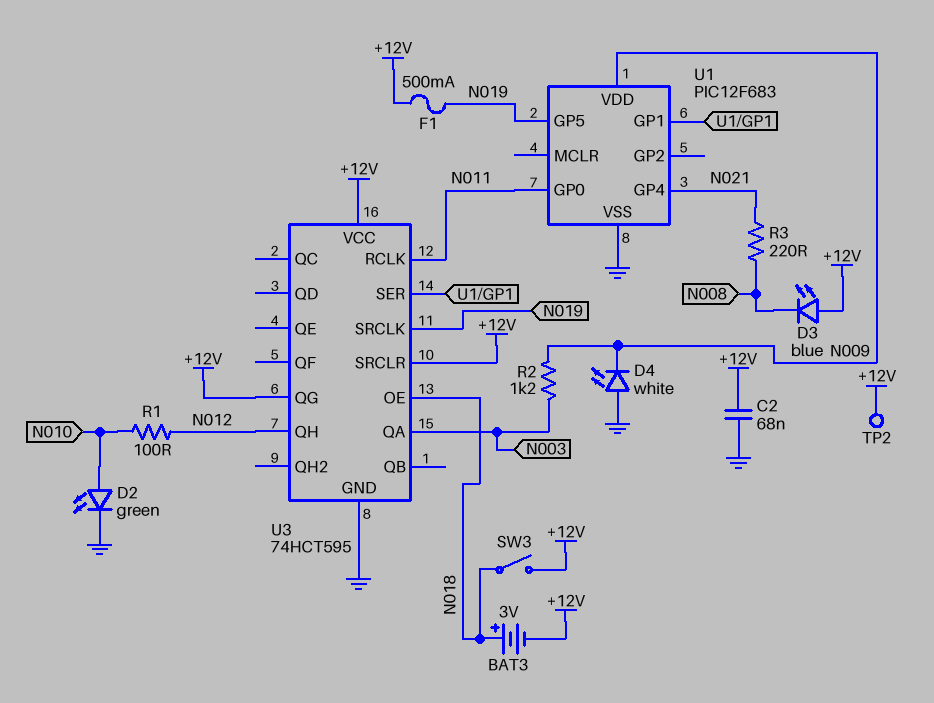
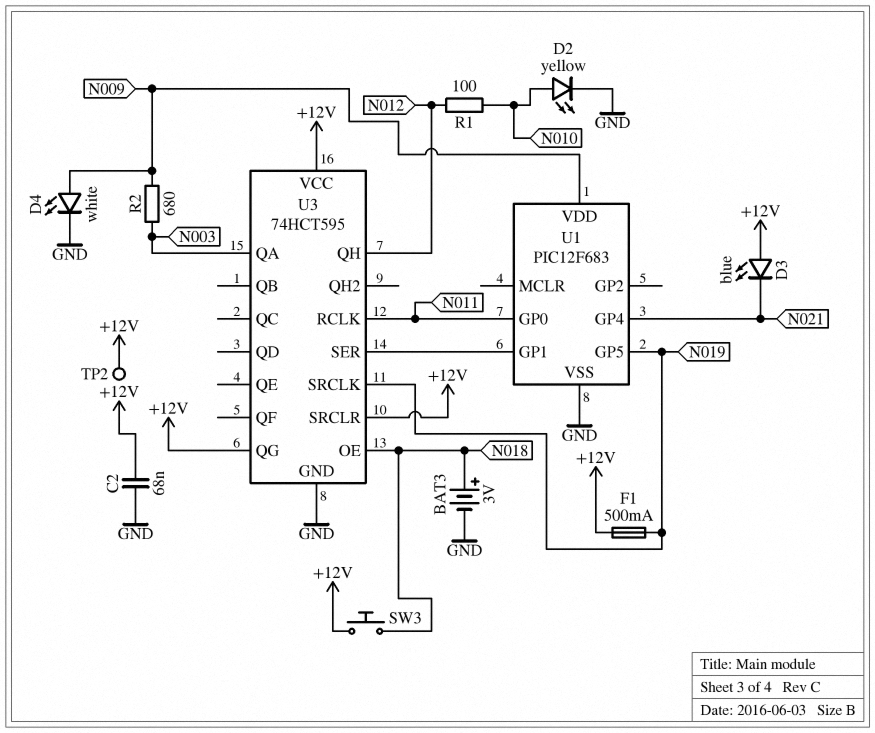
BAT3: 3V (plus N018, minus +12V) -> 3V (plus N018, minus GND)
D2: LED green (A N010, K GND) -> LED yellow (A N010, K GND)
D3: LED blue (A +12V, K N008) -> LED blue (A +12V, K N021)
D4: LED white (A GND, K N009) -> LED white (A N009, K GND)
R2: 1.2k (N003, N009) -> 680 (N003, N009)
R3: 220 (N008, N021) -> none
SW3: switch (+12V, N018) -> button (+12V, N018)

